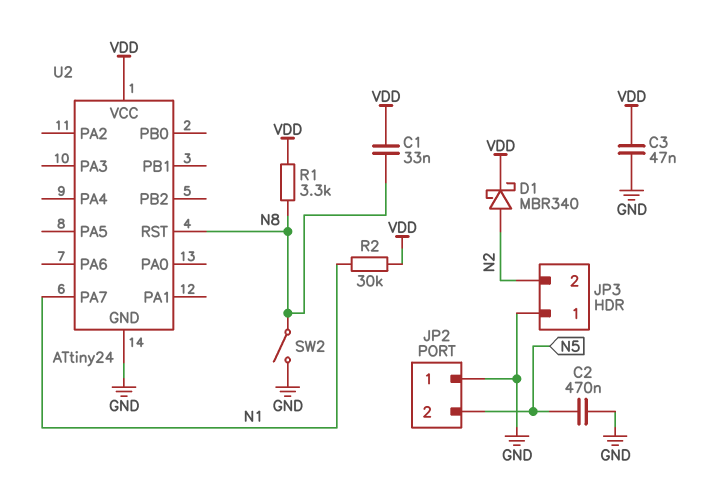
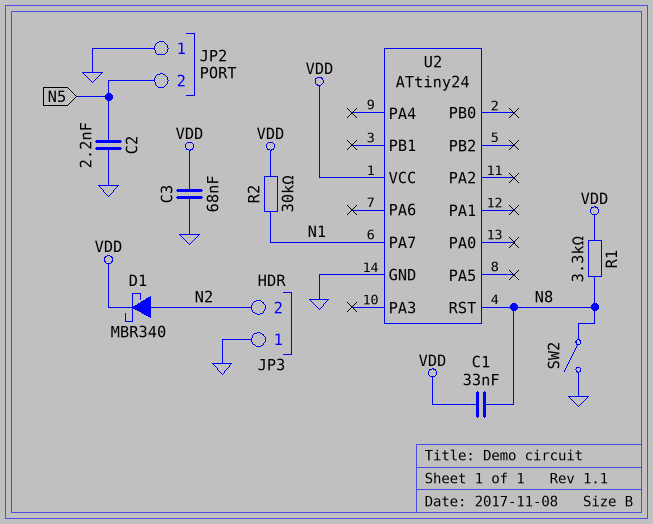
C2: 470nF (GND, N5) -> 2.2nF (GND, N5)
C3: 47nF (GND, VDD) -> 68nF (GND, VDD)

